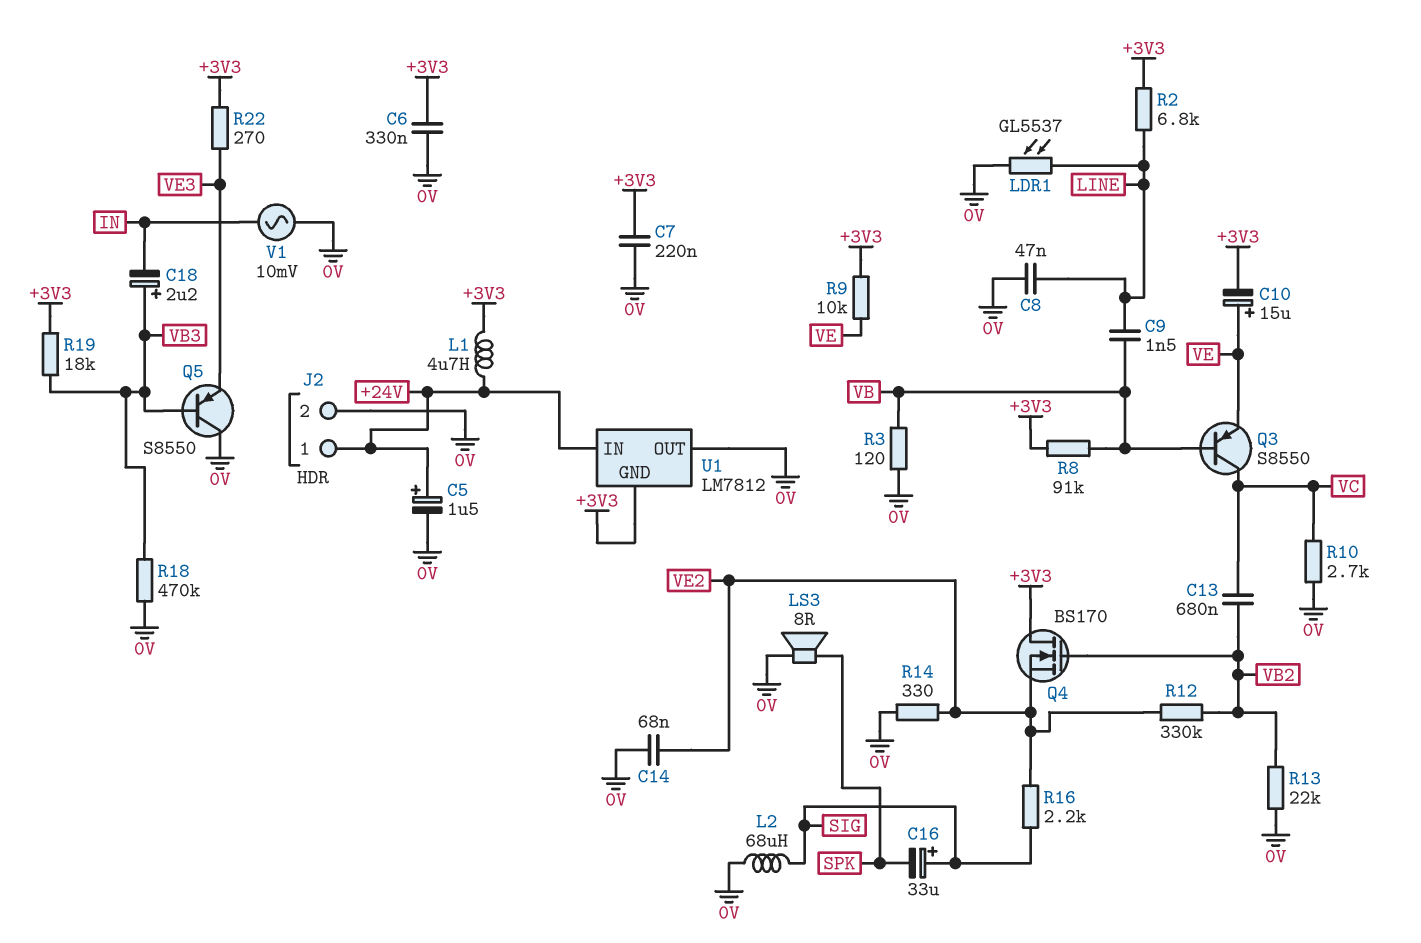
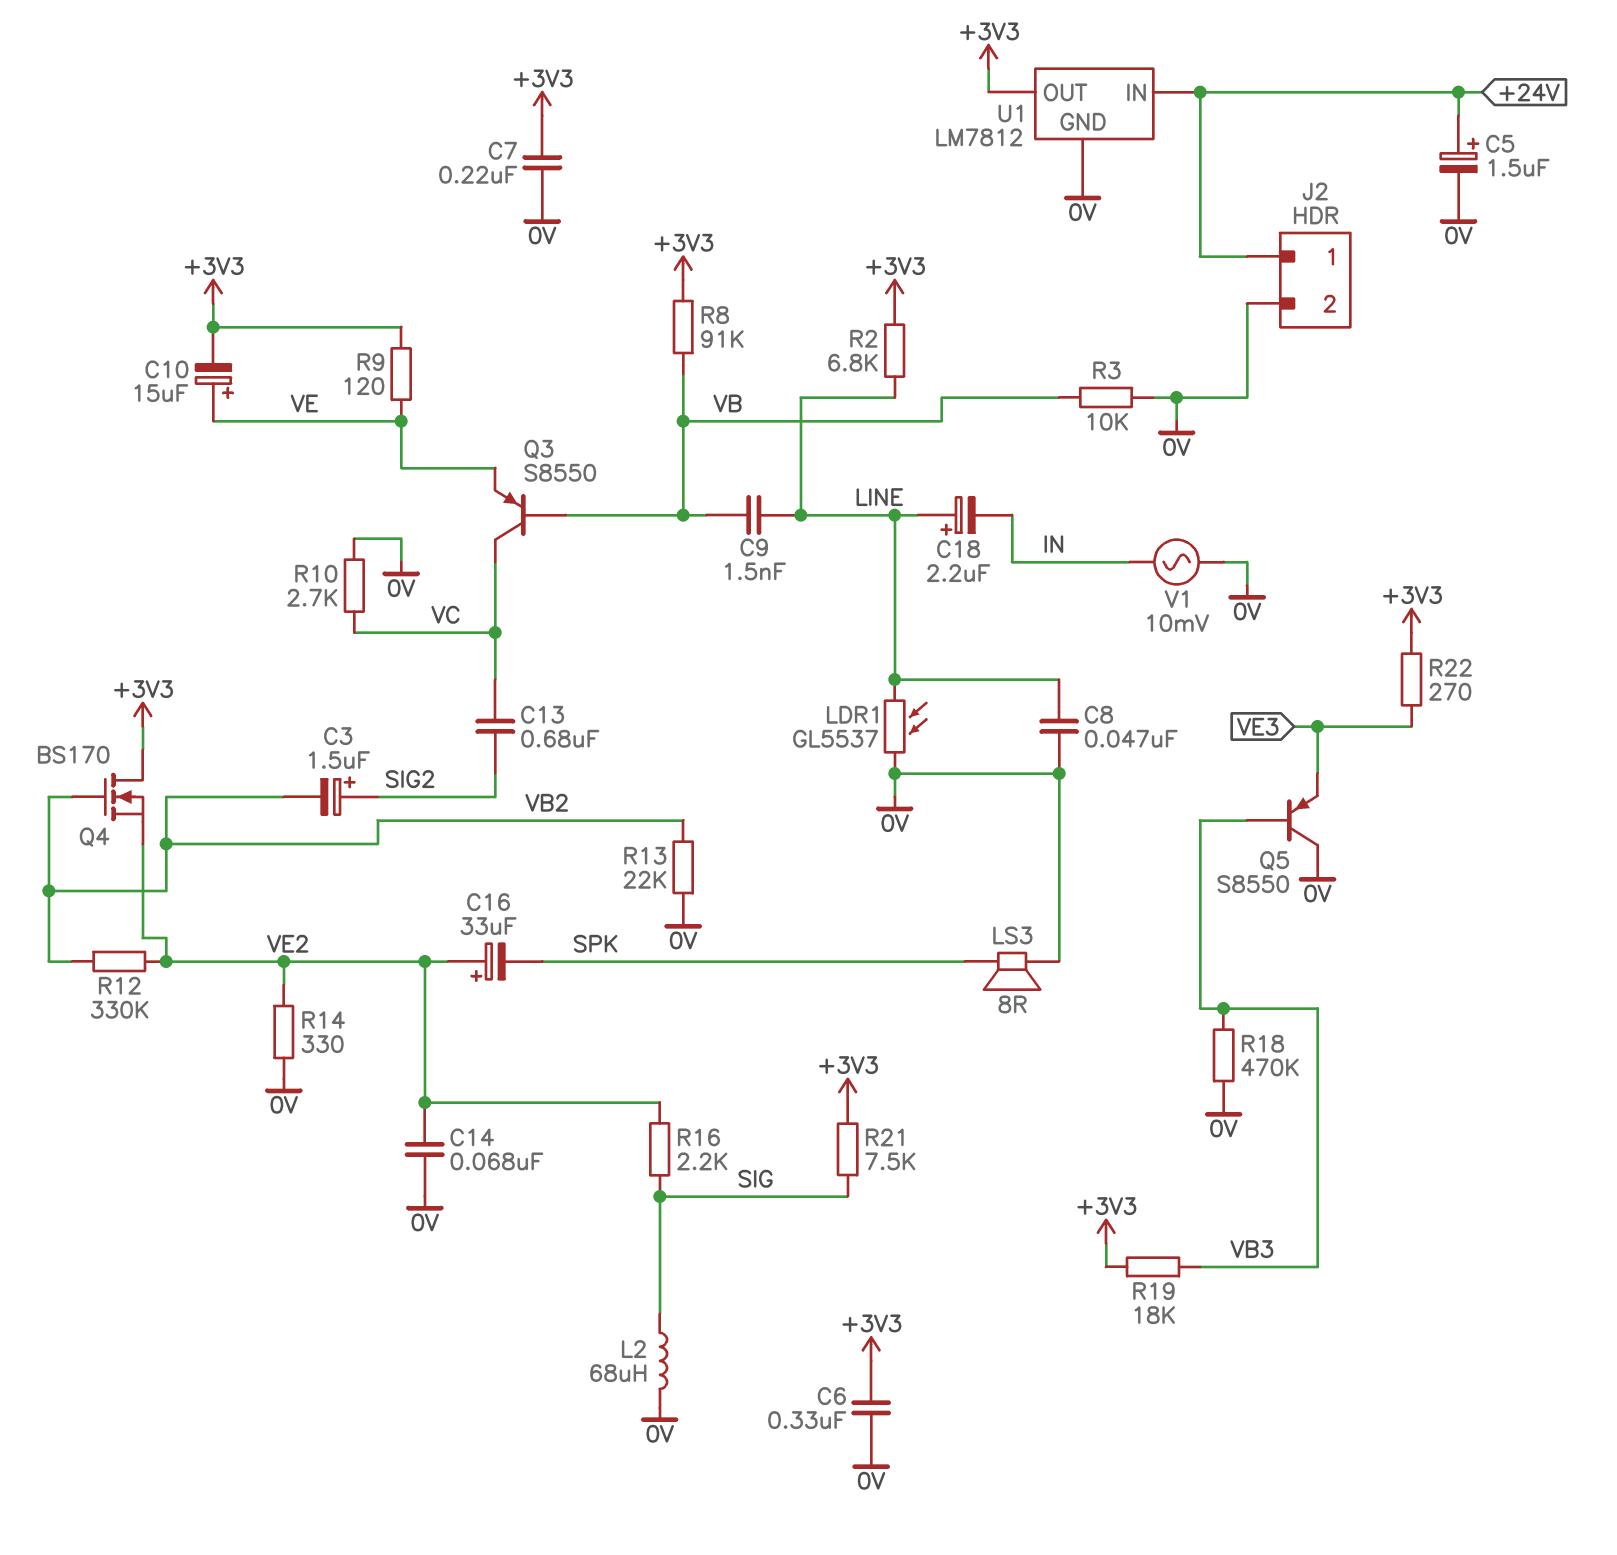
C3: none -> 1.5uF (plus SIG2, minus VB2)
C13: 680nF (VB2, VC) -> 680nF (SIG2, VC)
C16: 33uF (plus SIG, minus SPK) -> 33uF (plus VE2, minus SPK)
C18: 2.2uF (plus VB3, minus IN) -> 2.2uF (plus LINE, minus IN)
L1: 4.7uH (+3V3, +24V) -> none
R3: 120 (0V, VB) -> 10k (0V, VB)
R9: 10k (+3V3, VE) -> 120 (+3V3, VE)
R21: none -> 7.5k (+3V3, SIG)
U1 pin GND: +3V3 -> 0V
U1 pin OUT: 0V -> +3V3

